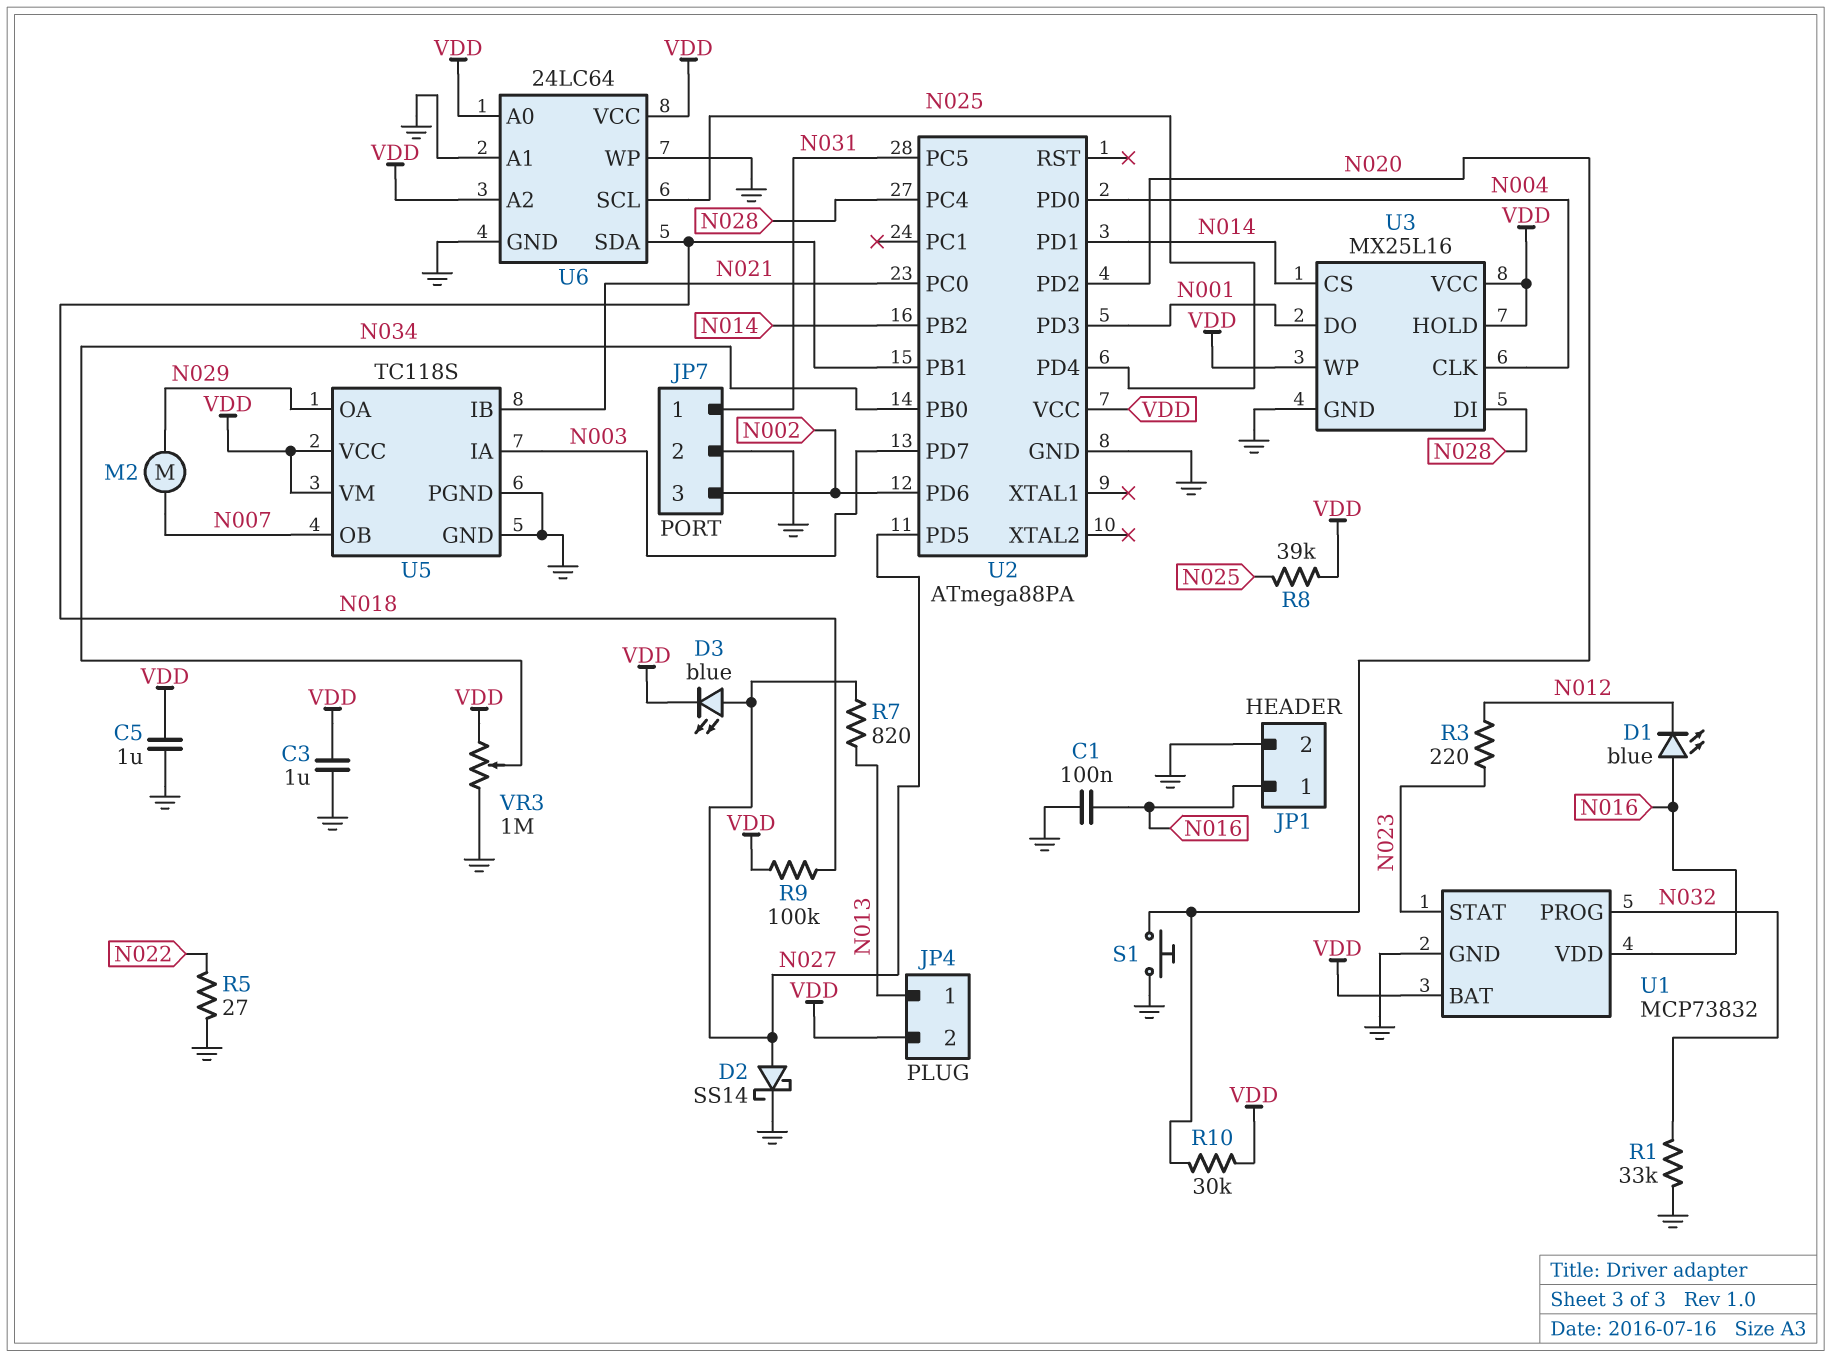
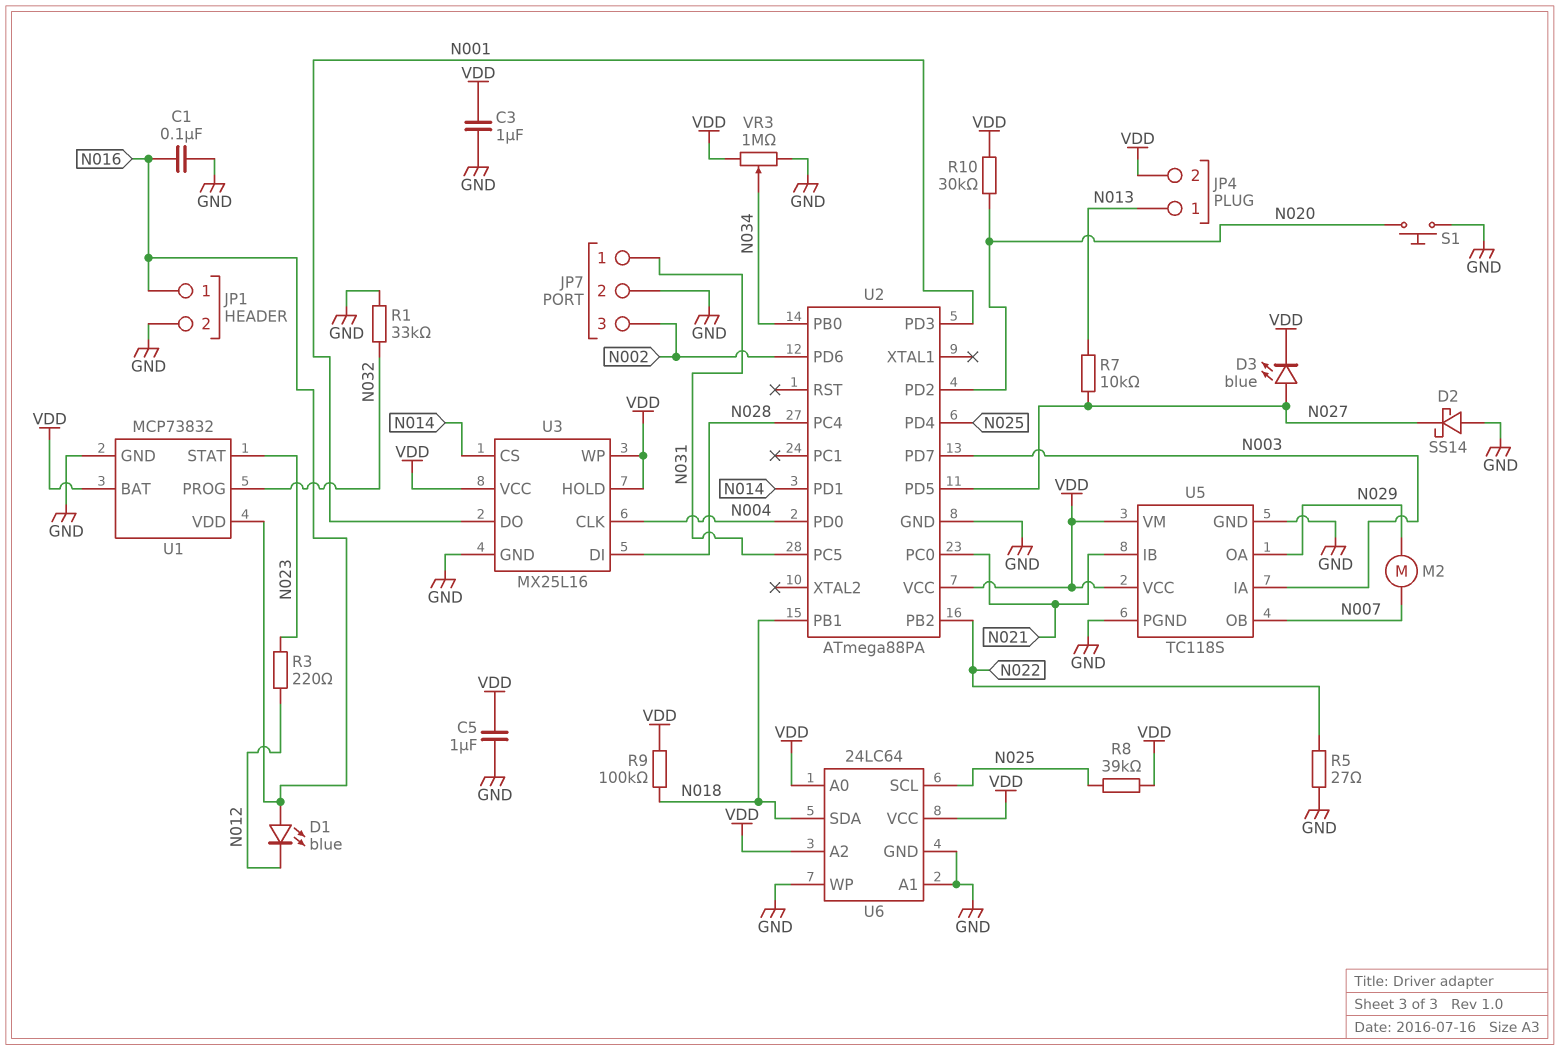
D2: schottky SS14 (A N027, K GND) -> schottky SS14 (A GND, K N027)
R7: 820 (N013, N027) -> 10k (N013, N027)
U2 pin PB2: N014 -> N022

